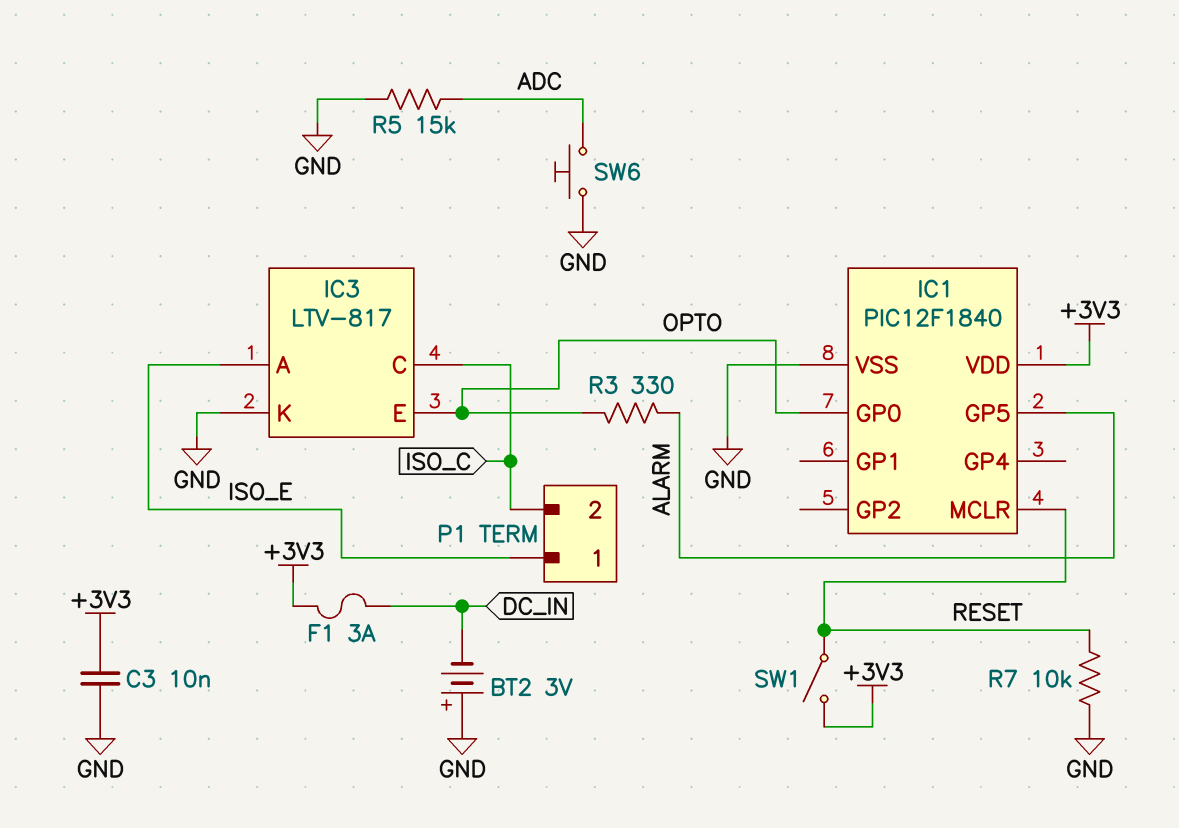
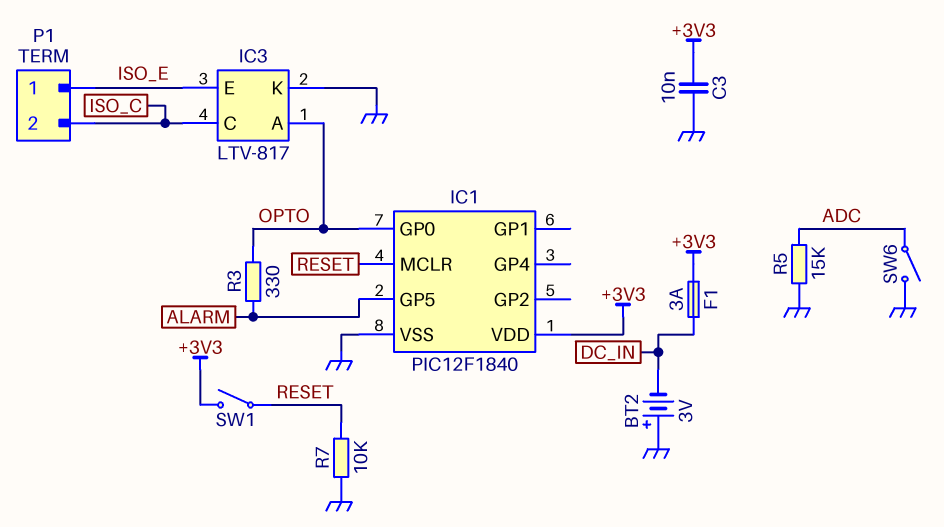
IC3 pin A: ISO_E -> OPTO
IC3 pin E: OPTO -> ISO_E
SW6: button (ADC, GND) -> switch (ADC, GND)

